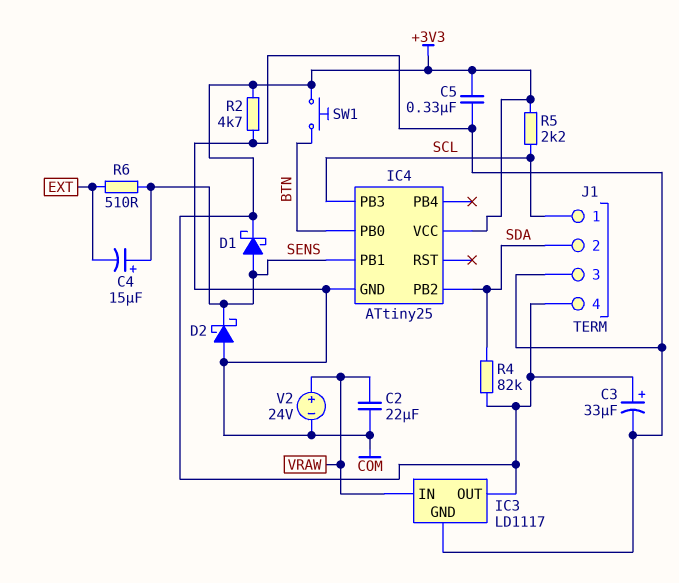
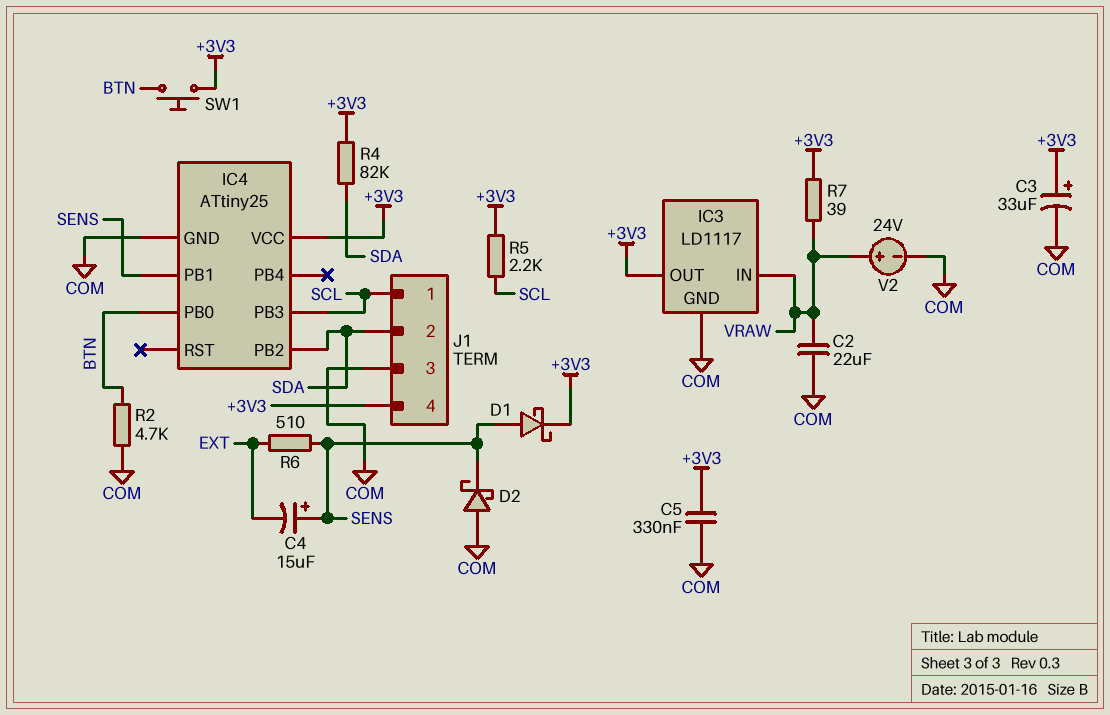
R2: 4.7k (+3V3, COM) -> 4.7k (BTN, COM)
R7: none -> 39 (+3V3, VRAW)

